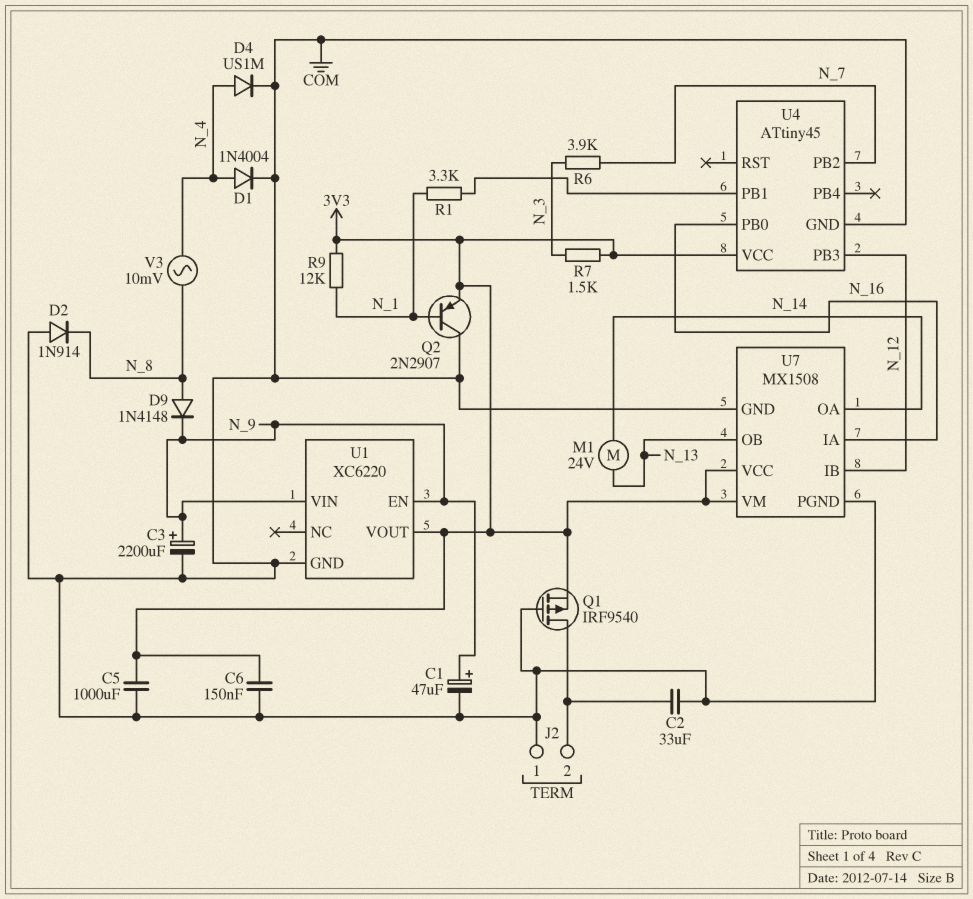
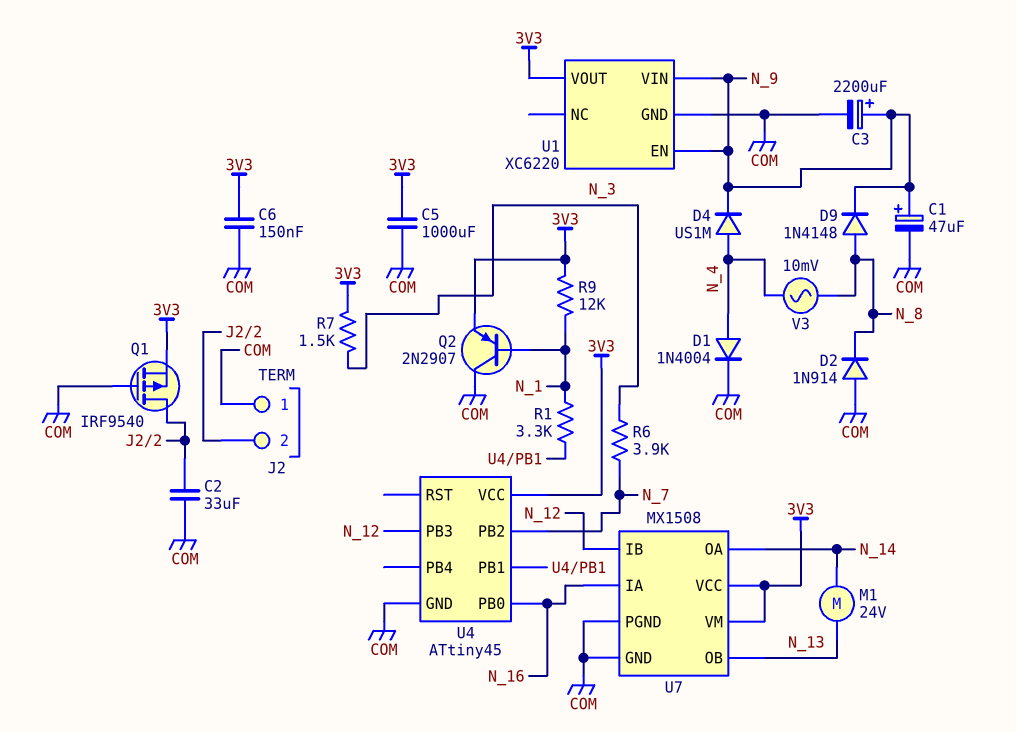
D4: diode US1M (A N_4, K COM) -> diode US1M (A N_4, K N_9)

